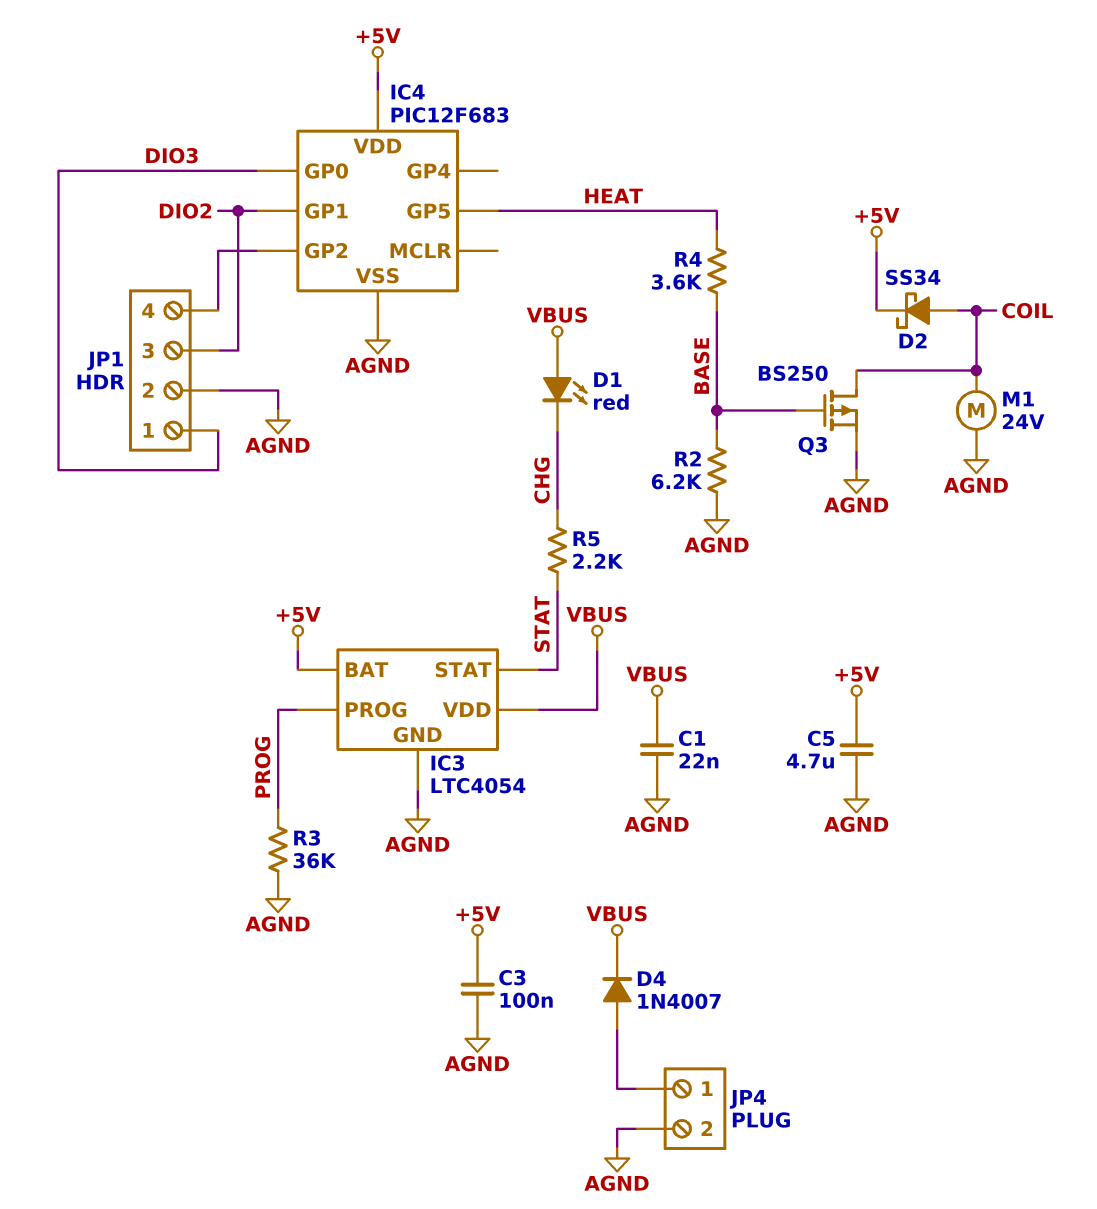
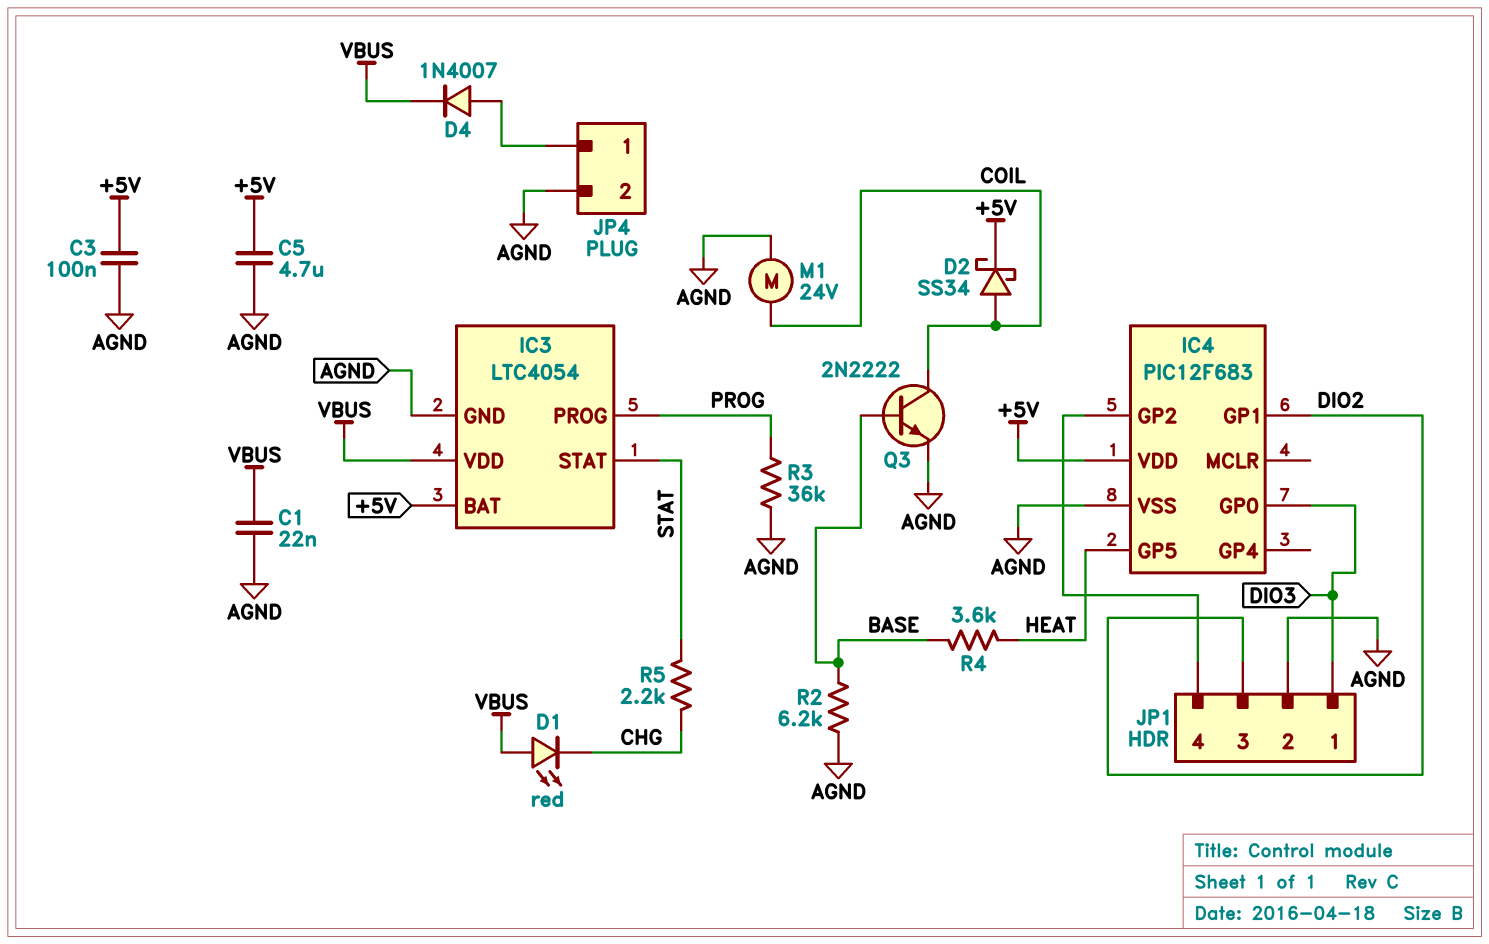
Q3: PMOS BS250 (G BASE, D COIL, S AGND) -> NPN 2N2222 (B BASE, C COIL, E AGND)

